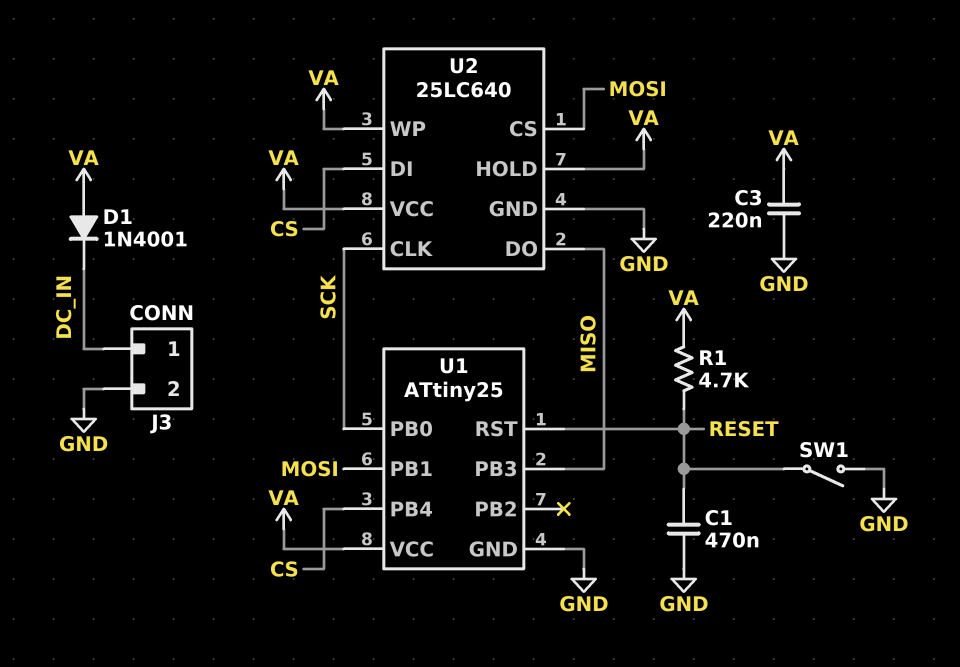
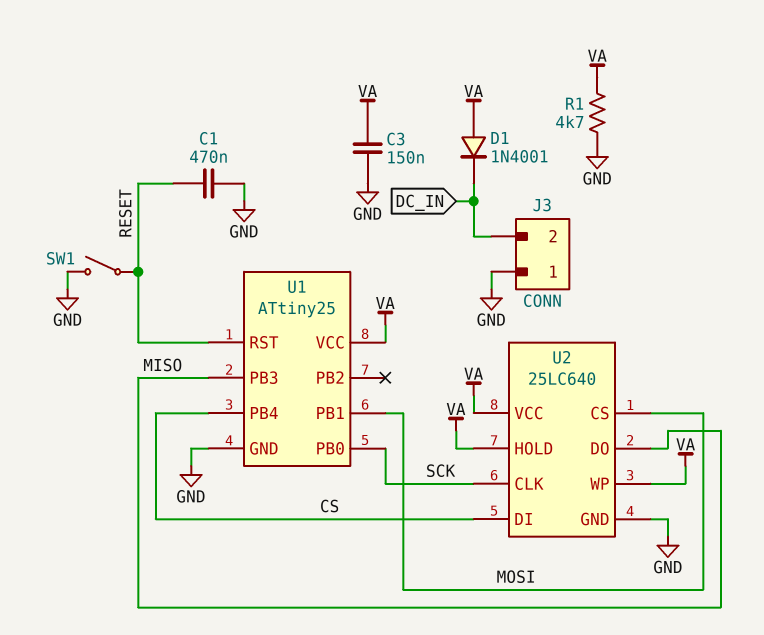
C3: 220nF (GND, VA) -> 150nF (GND, VA)
J3 pin 1: DC_IN -> GND
J3 pin 2: GND -> DC_IN
R1: 4.7k (RESET, VA) -> 4.7k (GND, VA)

